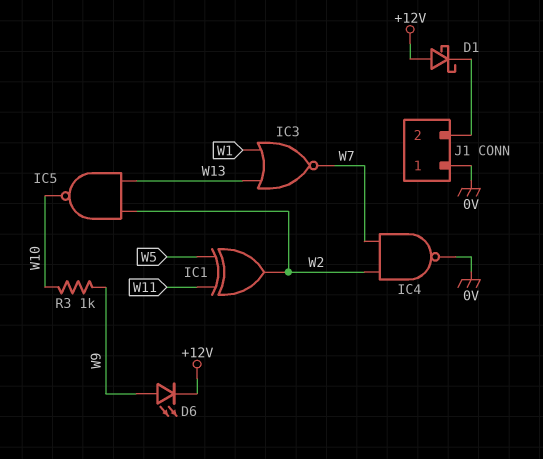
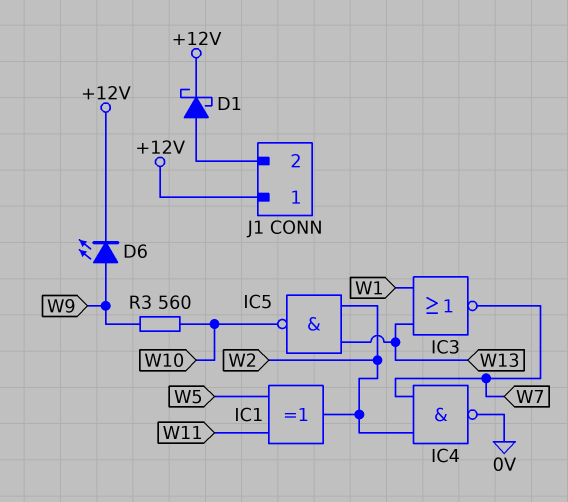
D1: schottky (A +12V, K J1/2) -> schottky (A J1/2, K +12V)
J1 pin 1: 0V -> +12V
R3: 1k (W9, W10) -> 560 (W9, W10)

